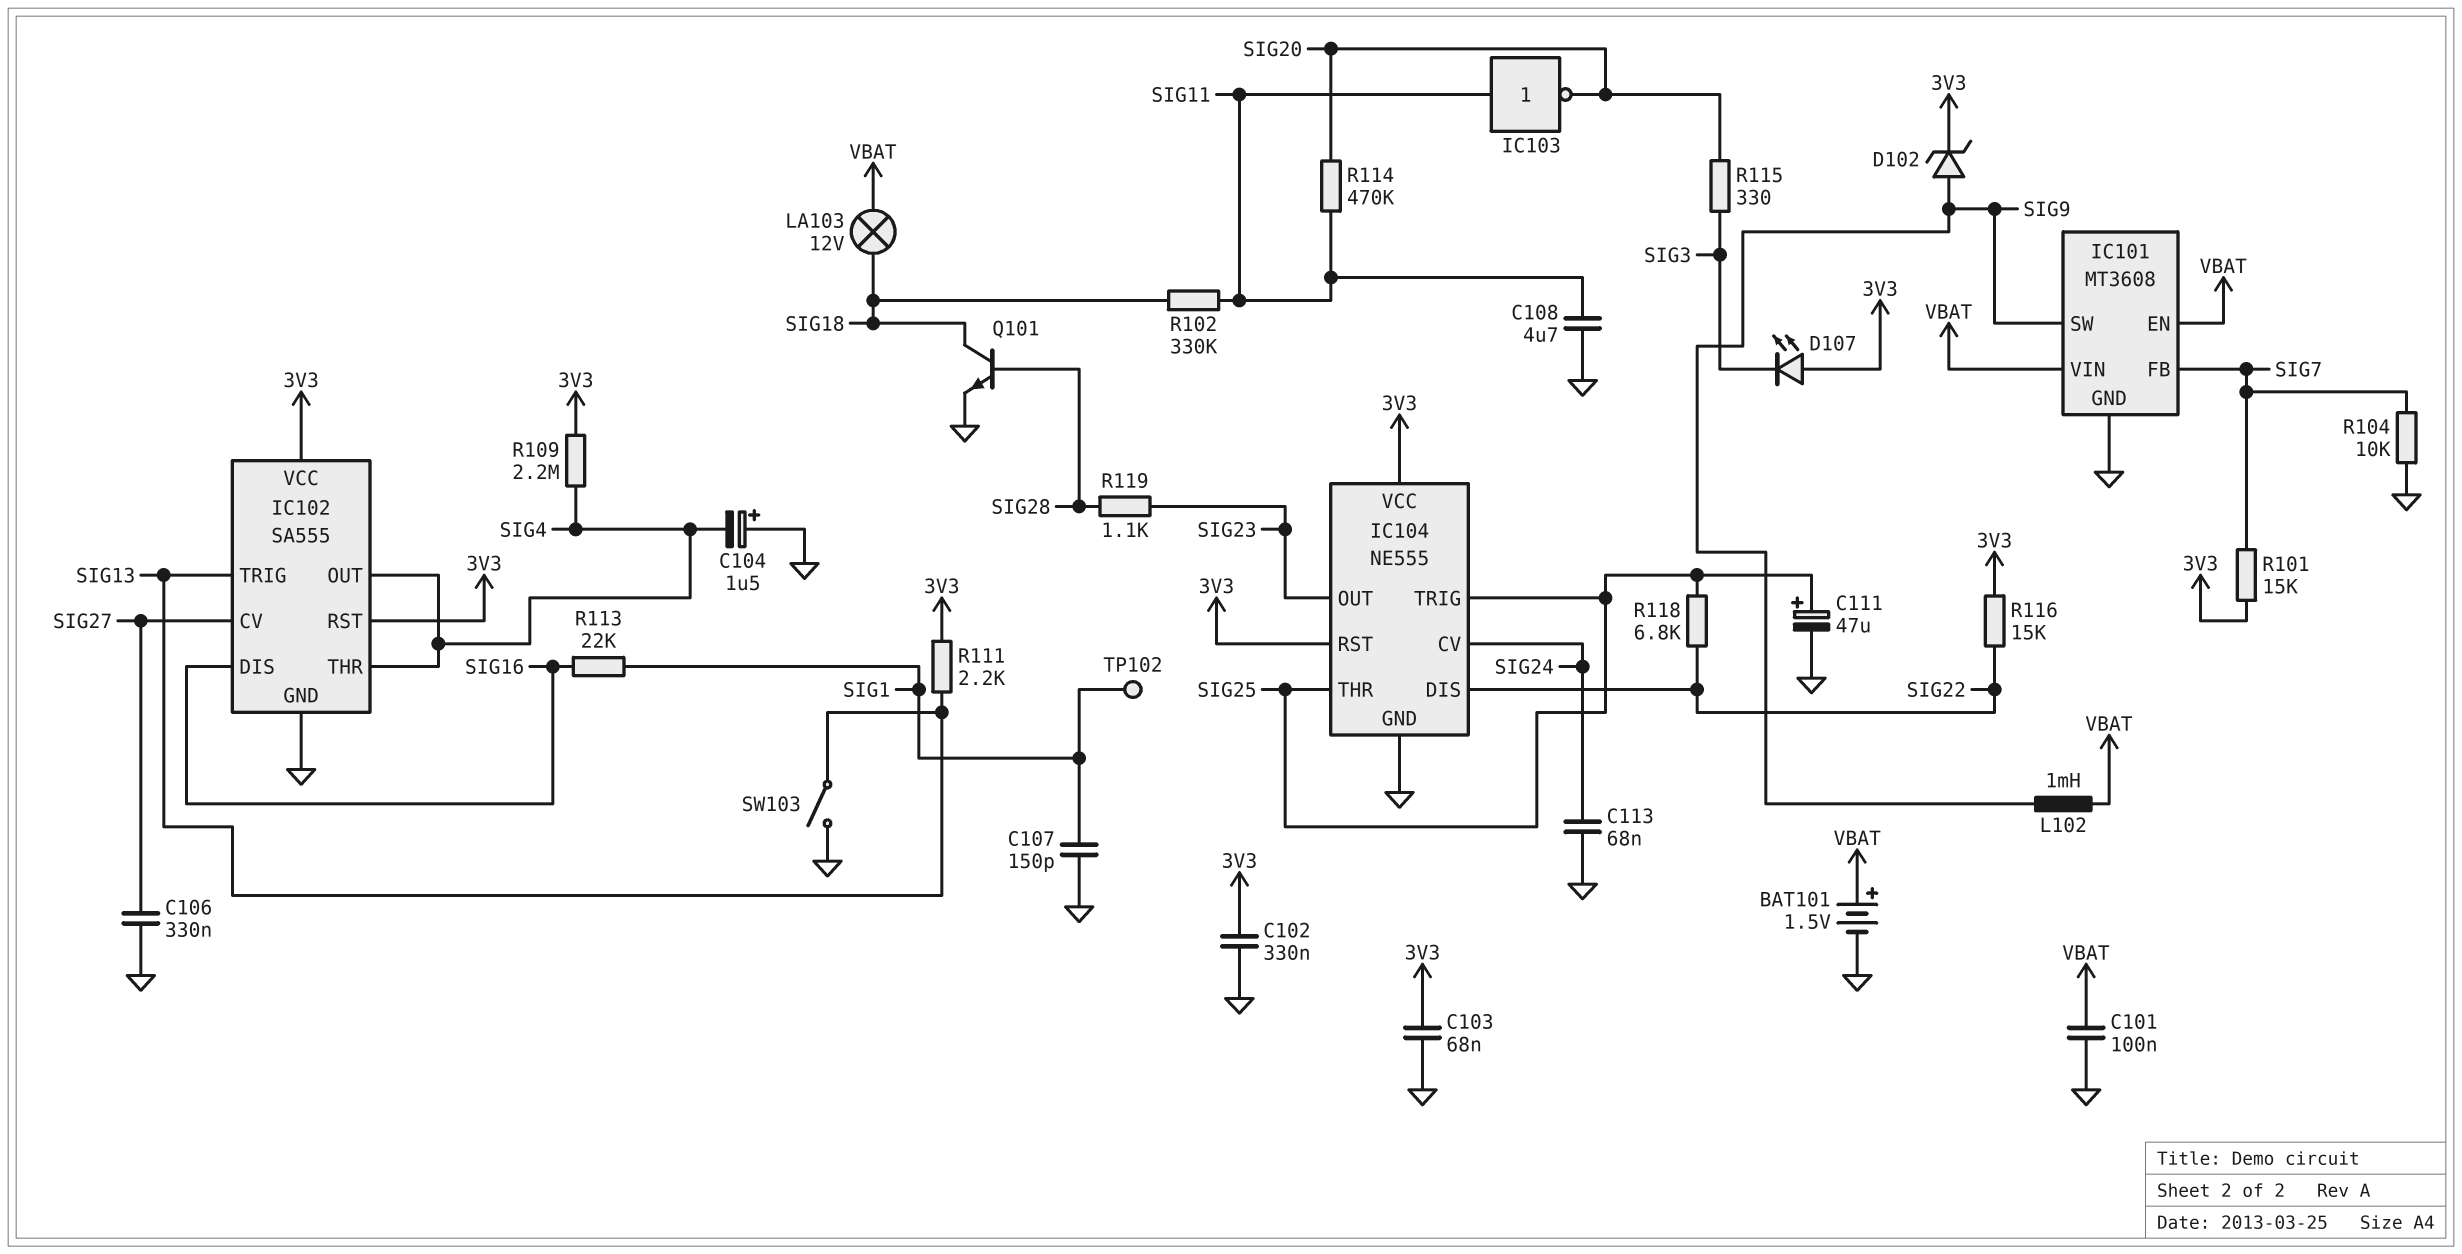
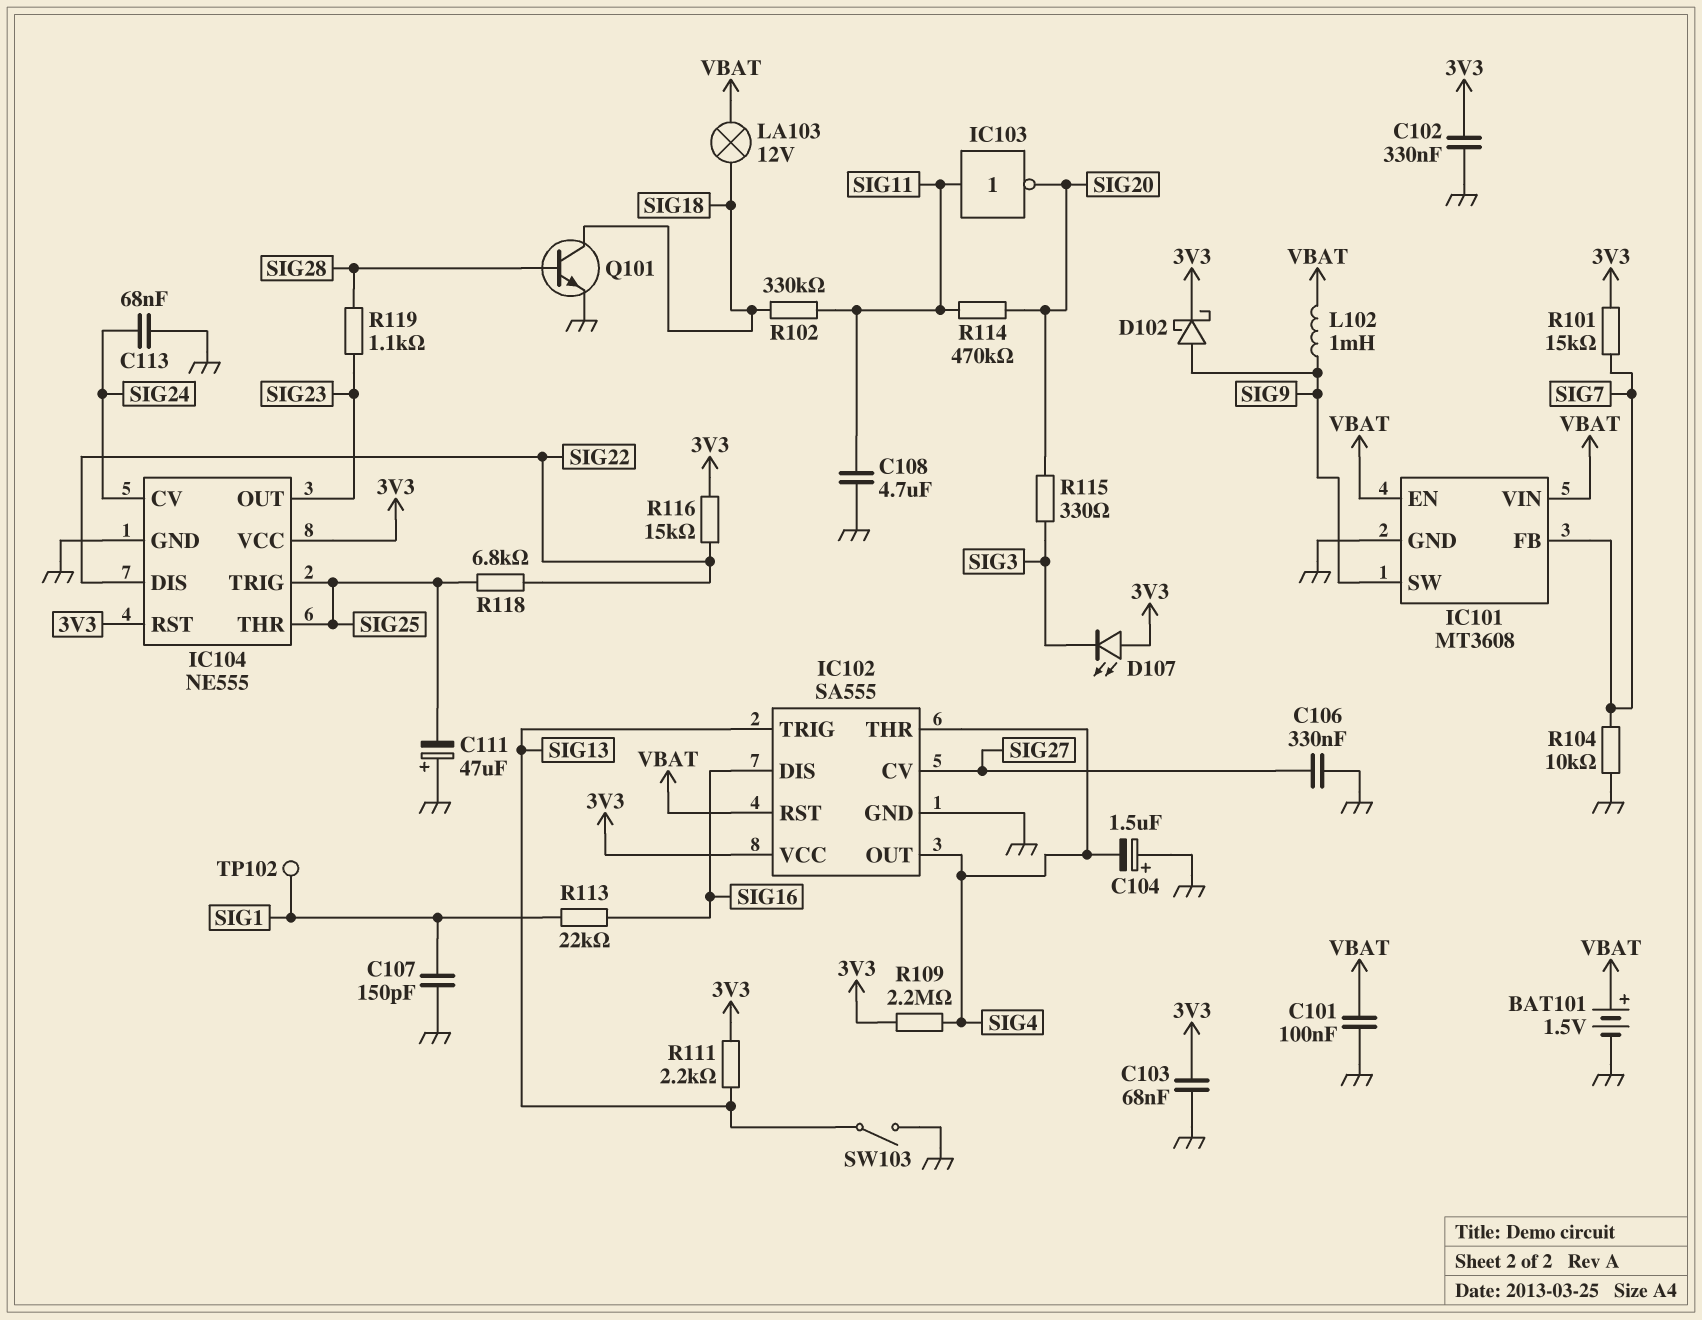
C111: 47uF (plus SIG25, minus GND) -> 47uF (plus GND, minus SIG25)
D102: zener (A SIG9, K 3V3) -> schottky (A SIG9, K 3V3)
IC102 pin RST: 3V3 -> VBAT

